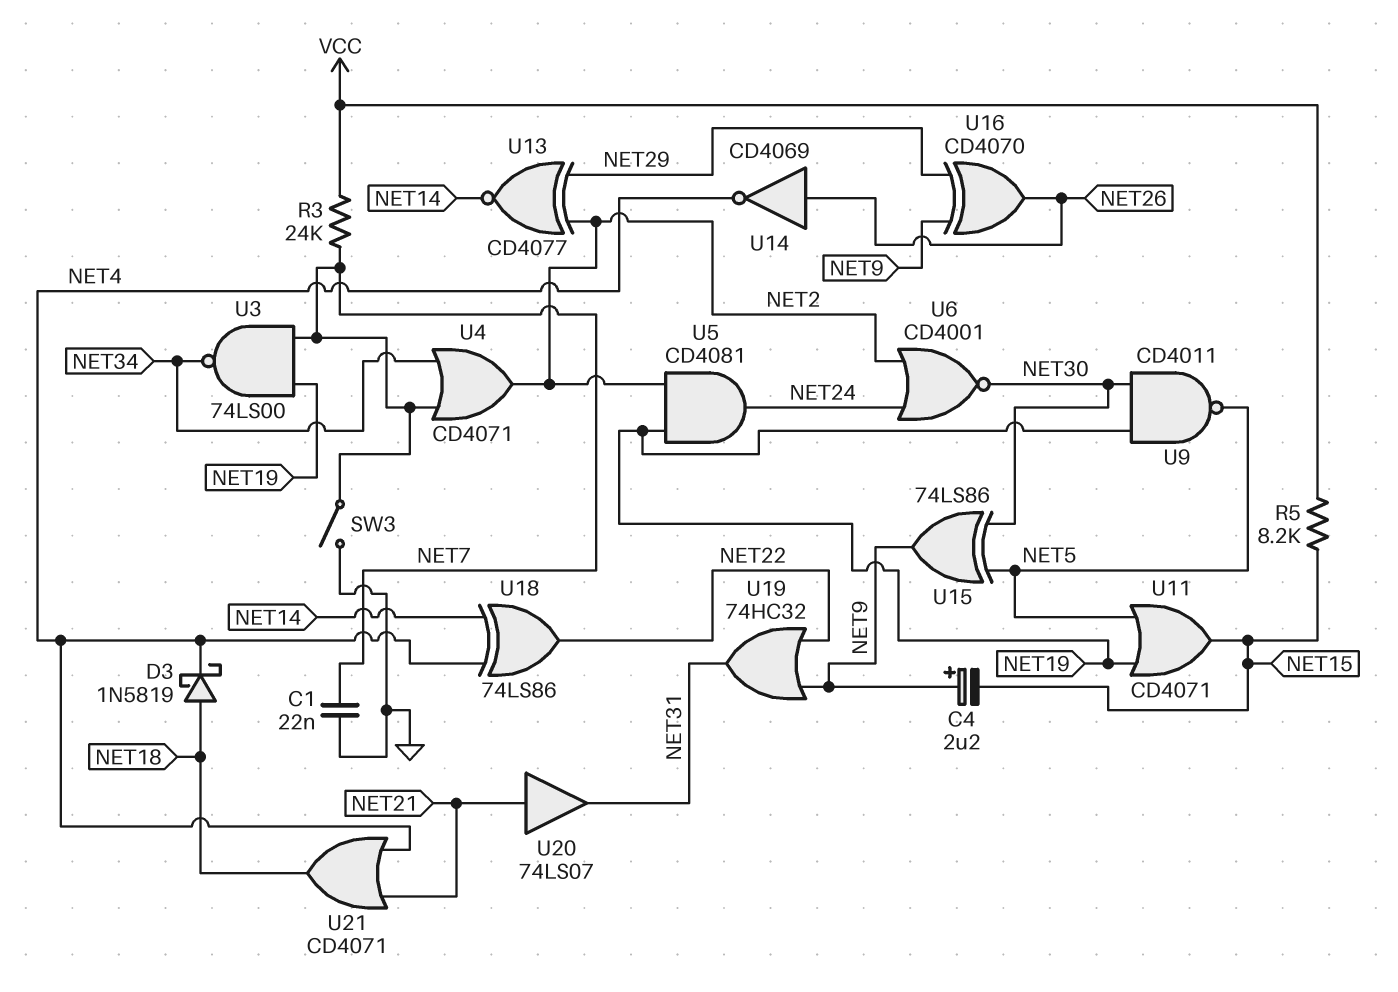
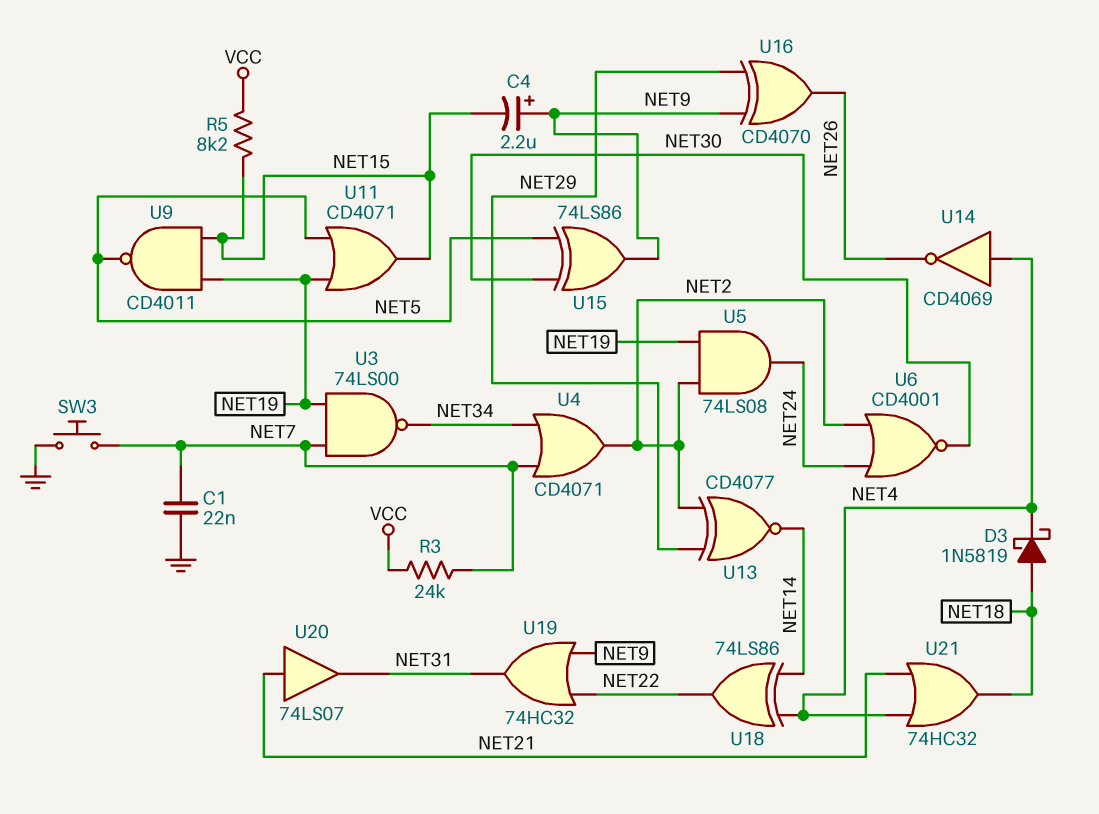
SW3: switch (GND, NET7) -> button (GND, NET7)
U5: AND CD4081 (in NET2, in NET19, out NET24) -> AND 74LS08 (in NET2, in NET19, out NET24)
U9: NAND CD4011 (in NET19, in NET30, out NET5) -> NAND CD4011 (in NET15, in NET19, out NET5)
U14: NOT CD4069 (in NET26, out NET4) -> NOT CD4069 (in NET4, out NET26)
U21: OR CD4071 (in NET4, in NET21, out NET18) -> OR 74HC32 (in NET4, in NET21, out NET18)

